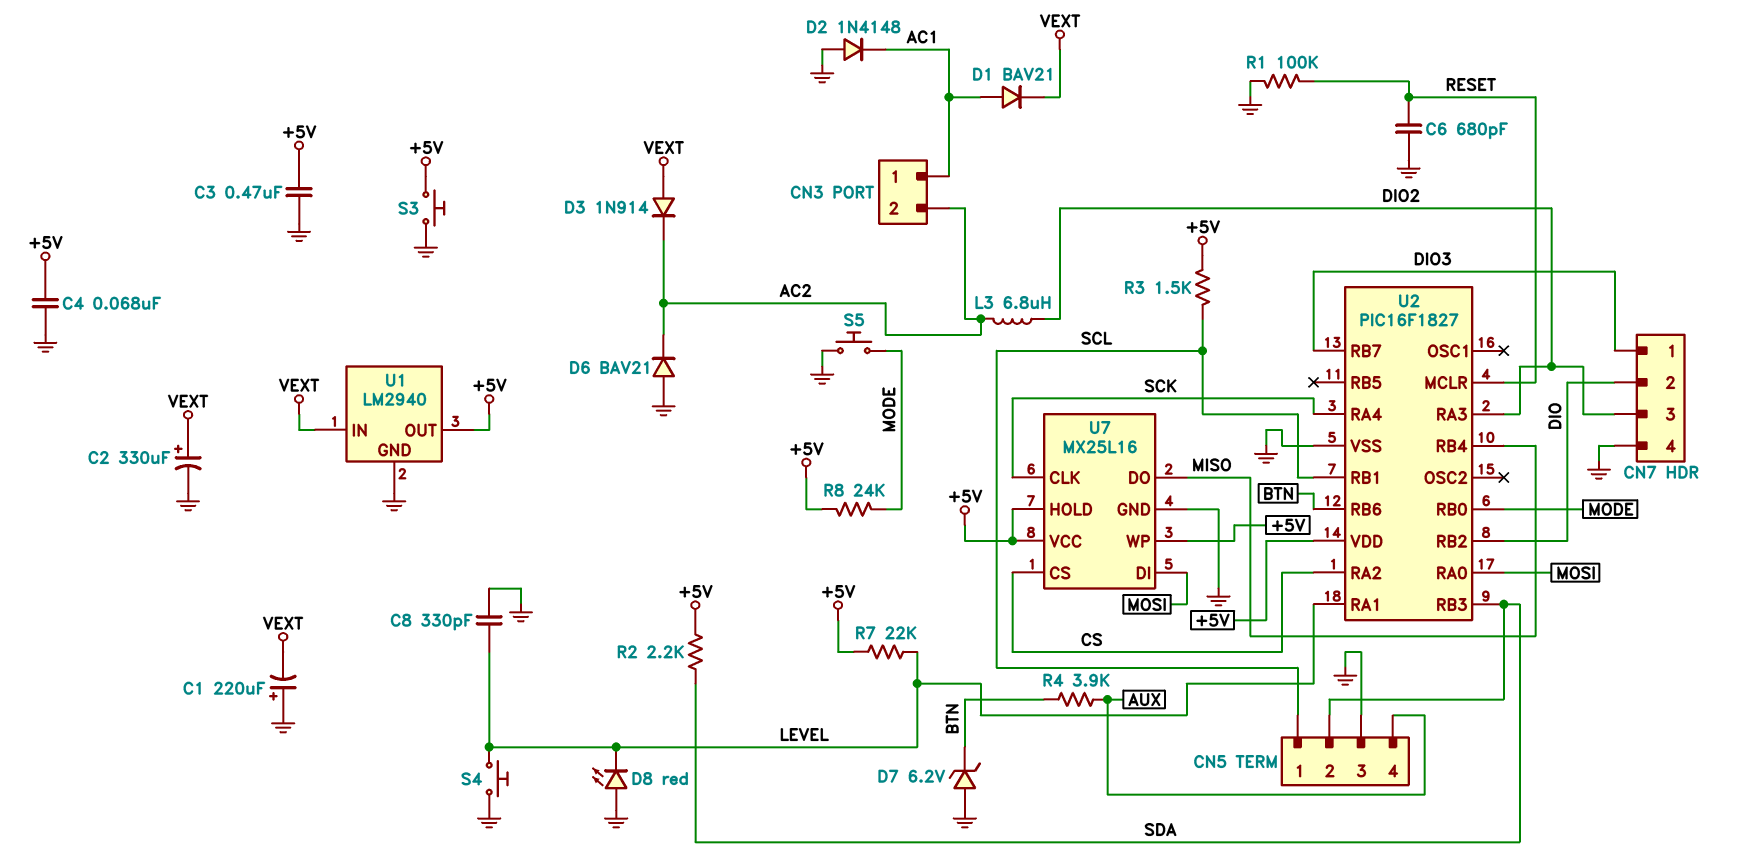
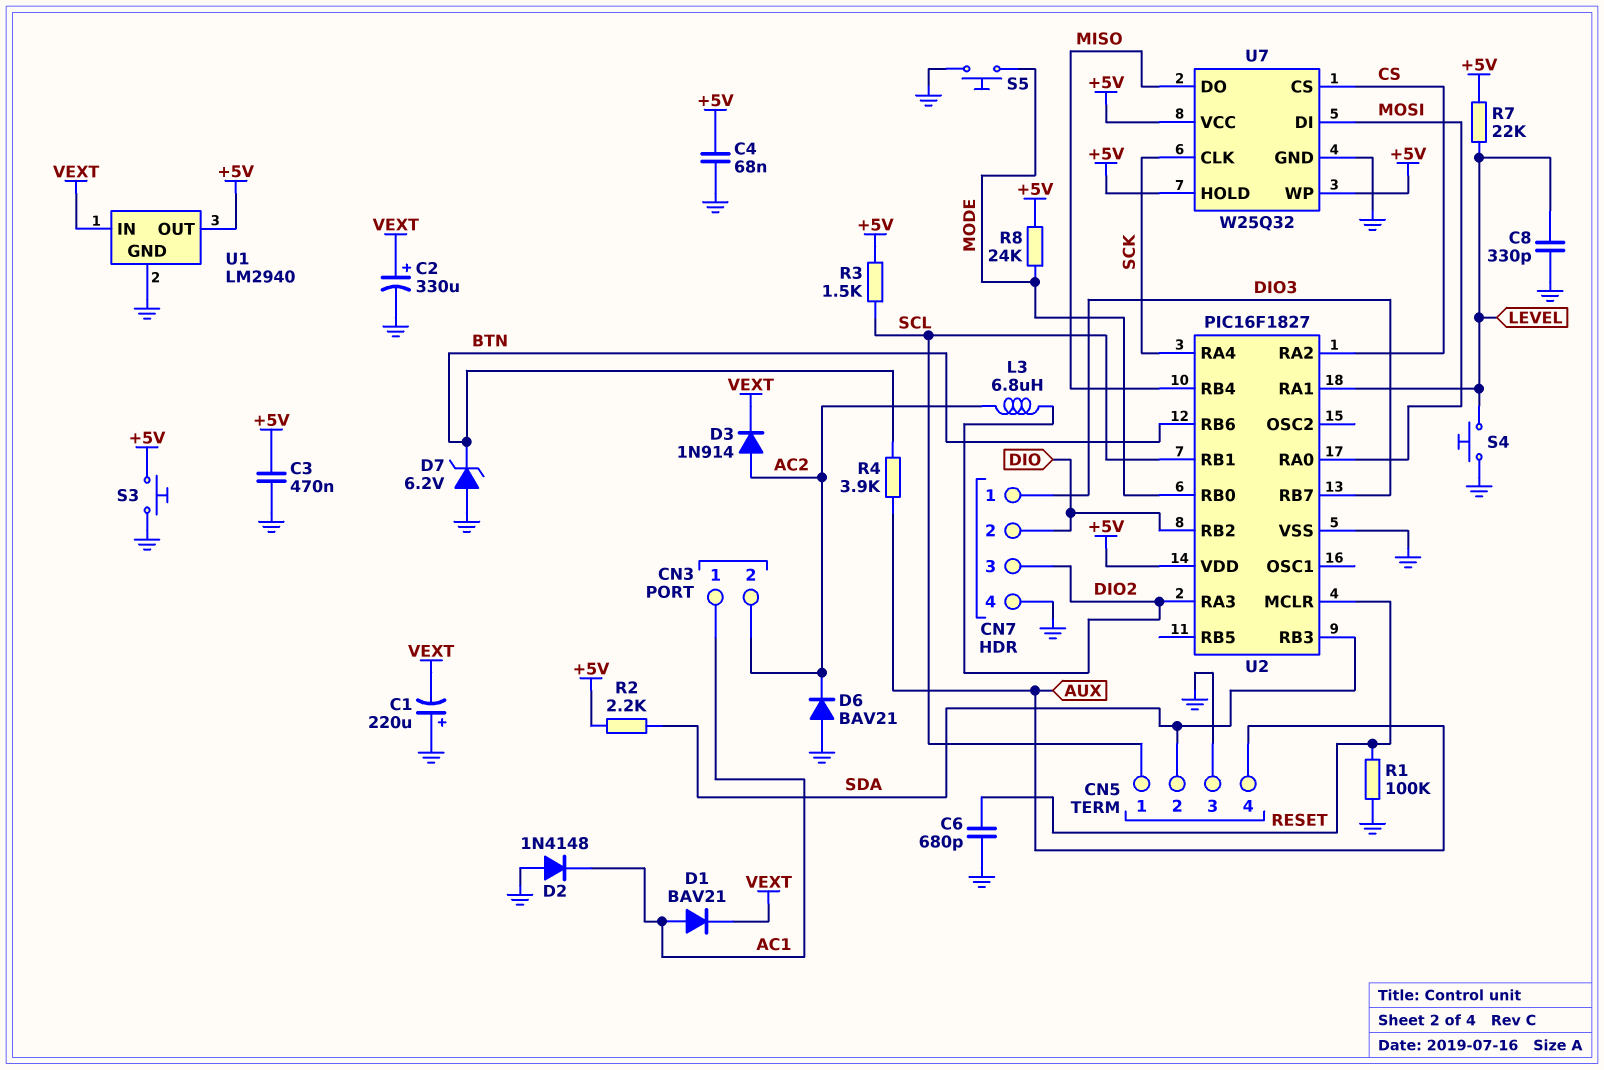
D3: diode 1N914 (A VEXT, K AC2) -> diode 1N914 (A AC2, K VEXT)
D8: LED red (A GND, K LEVEL) -> none
U7: MX25L16 -> W25Q32

